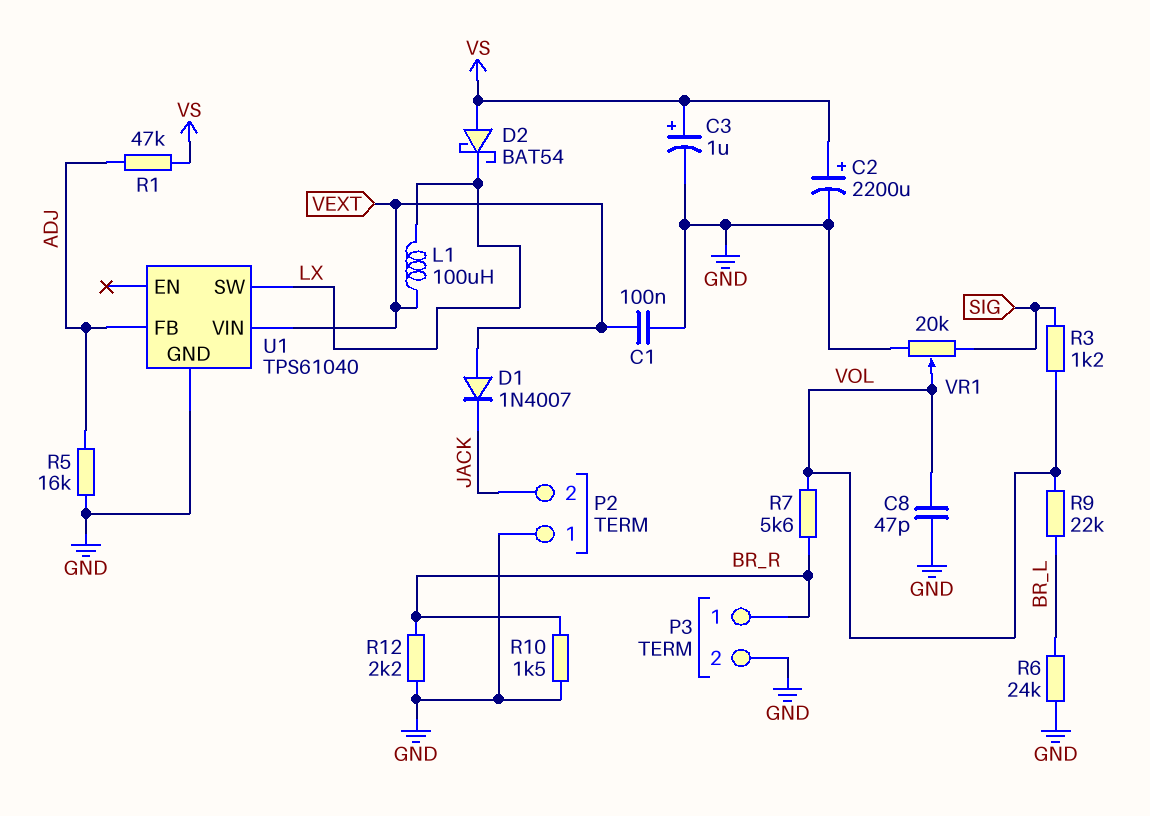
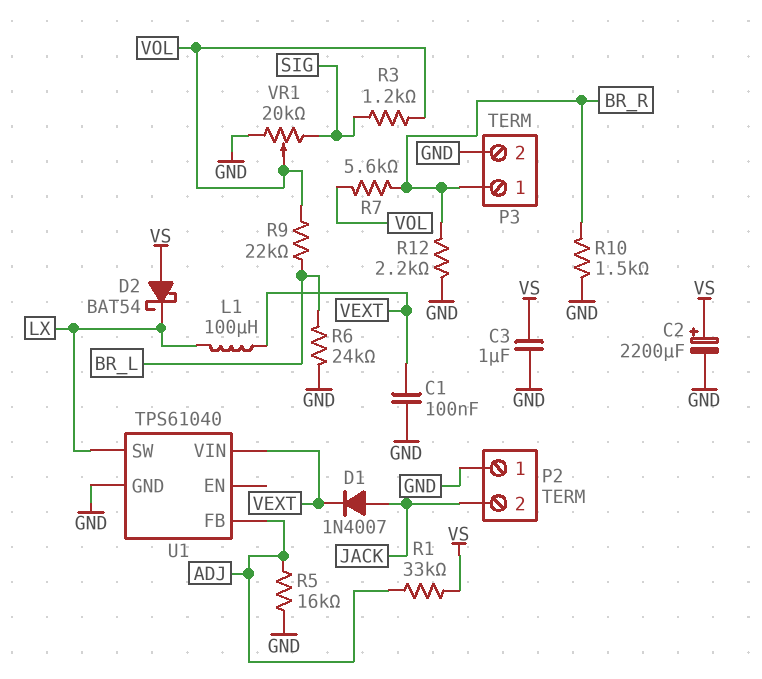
C3: 1uF (plus VS, minus GND) -> 1uF (GND, VS)
C8: 47pF (GND, VOL) -> none
D1: diode 1N4007 (A VEXT, K JACK) -> diode 1N4007 (A JACK, K VEXT)
R1: 47k (ADJ, VS) -> 33k (ADJ, VS)

